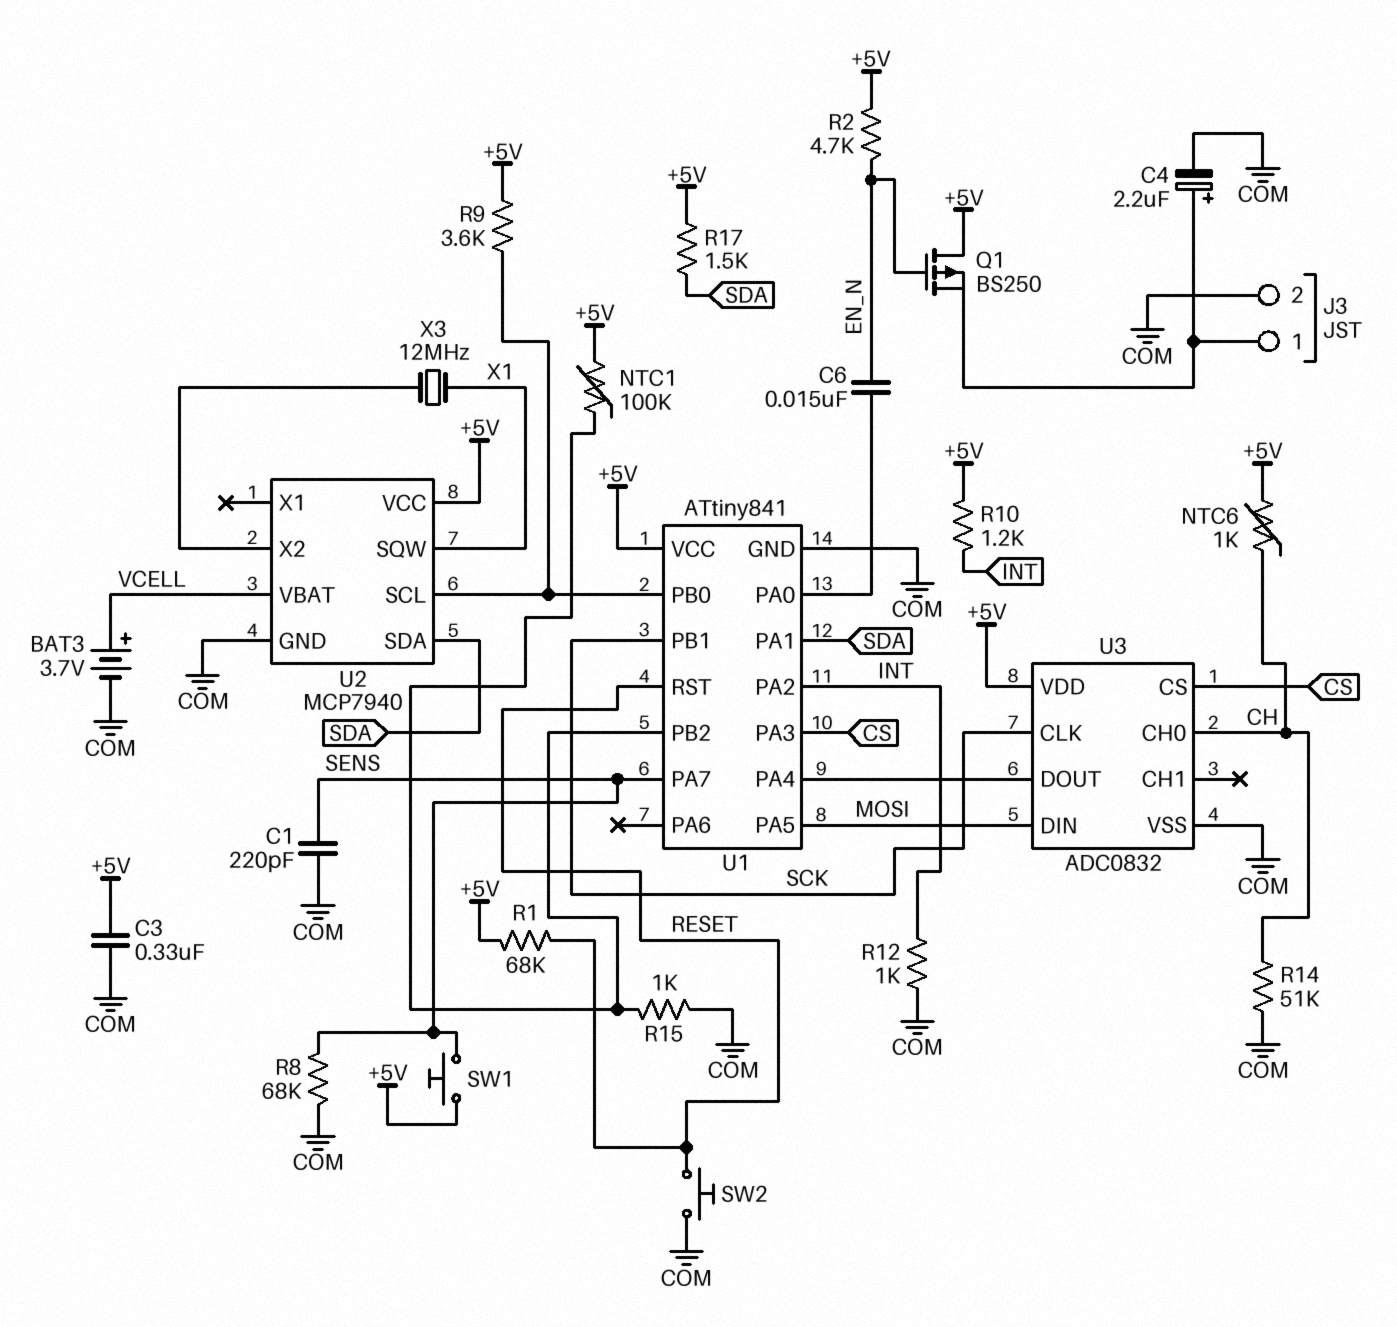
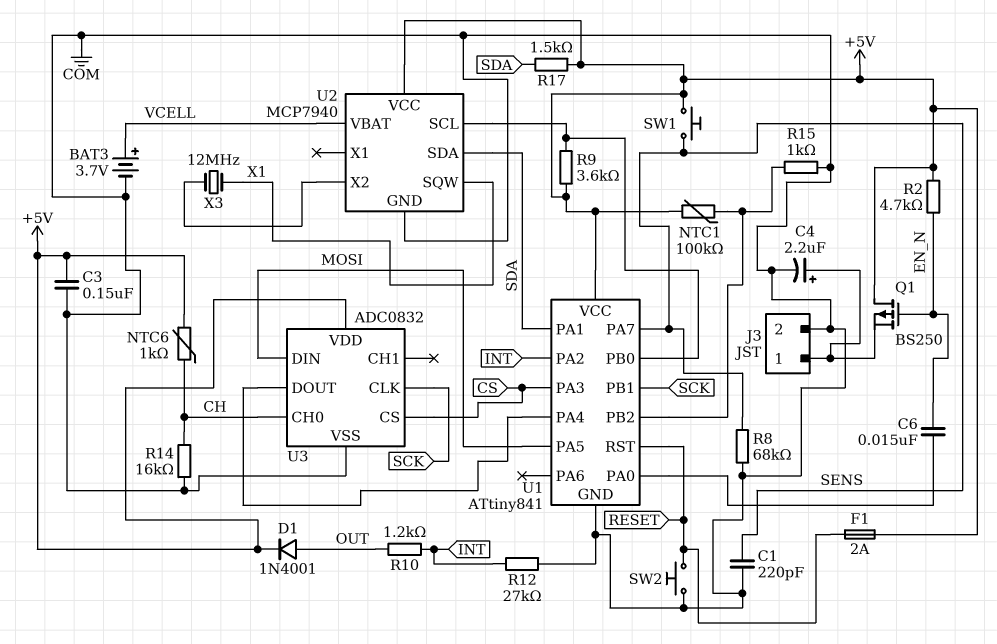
C3: 330nF (+5V, COM) -> 150nF (+5V, COM)
D1: none -> diode 1N4001 (A OUT, K +5V)
F1: none -> 2A (+5V, RESET)
R1: 68k (+5V, RESET) -> none
R10: 1.2k (+5V, INT) -> 1.2k (INT, OUT)
R12: 1k (COM, INT) -> 27k (COM, INT)
R14: 51k (CH, COM) -> 16k (CH, COM)

